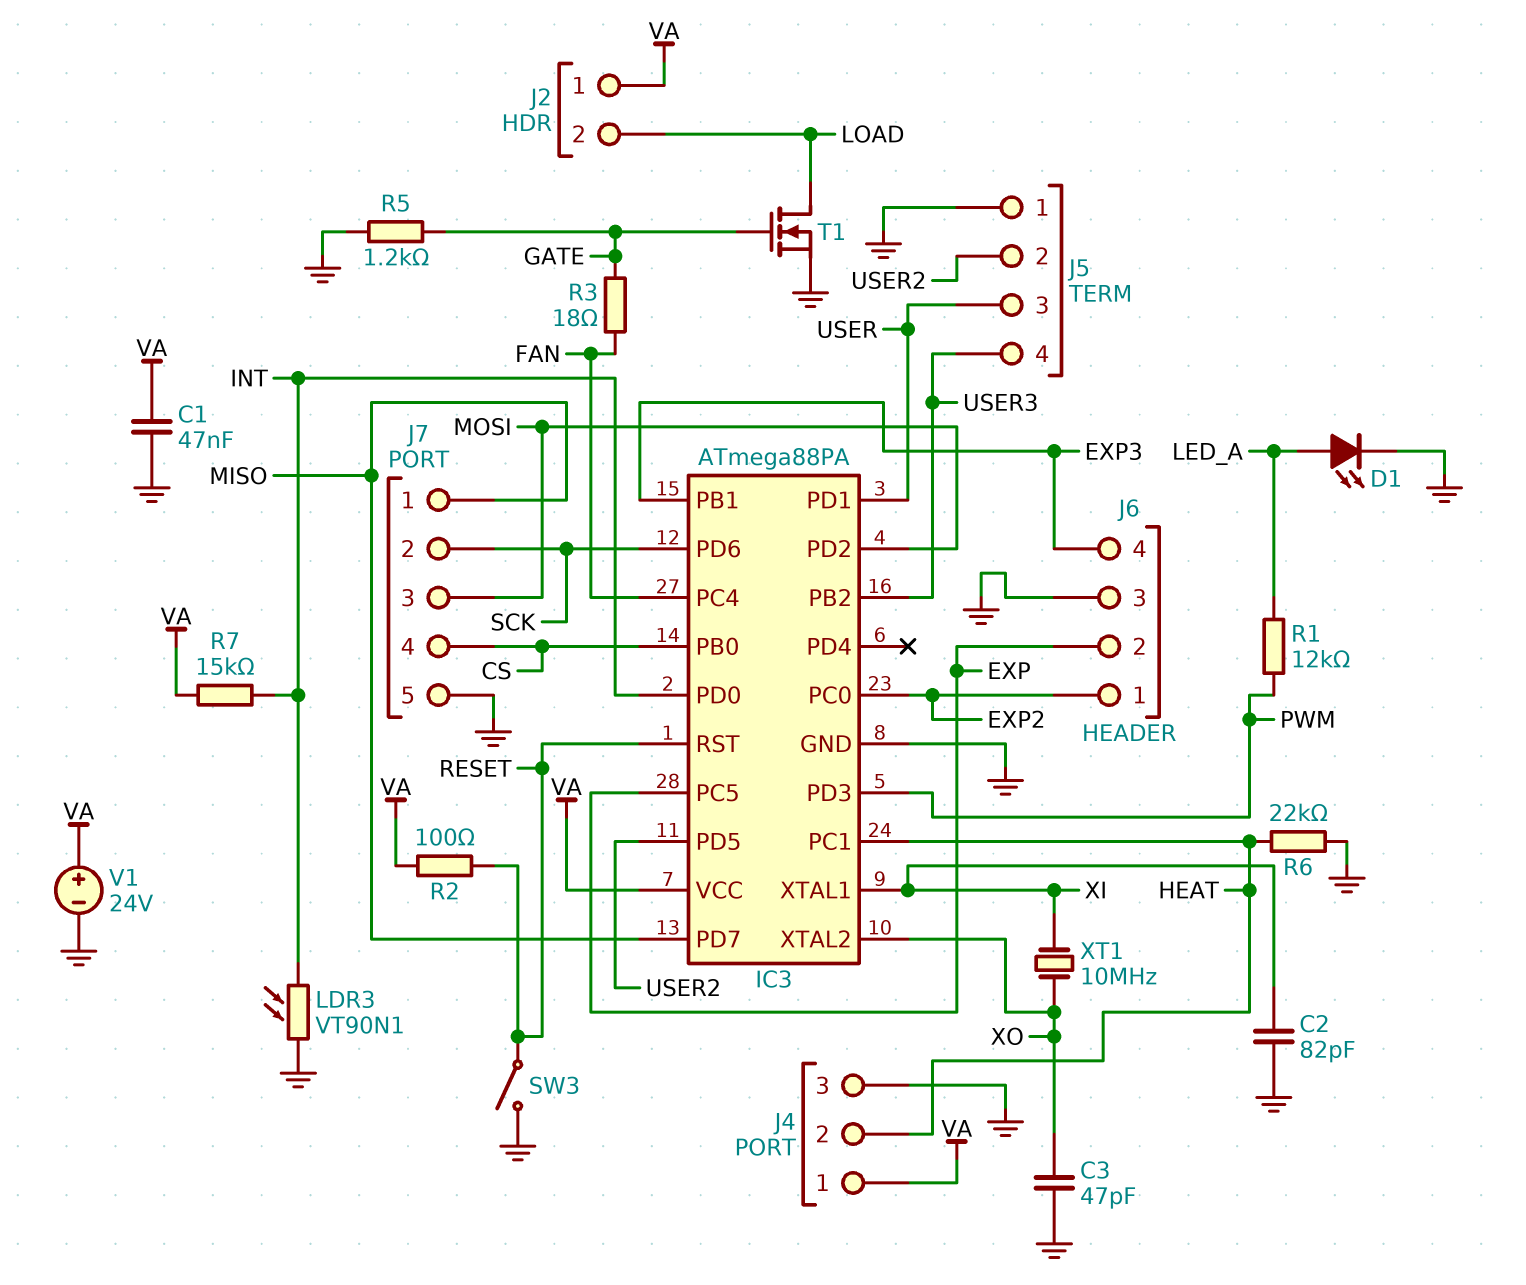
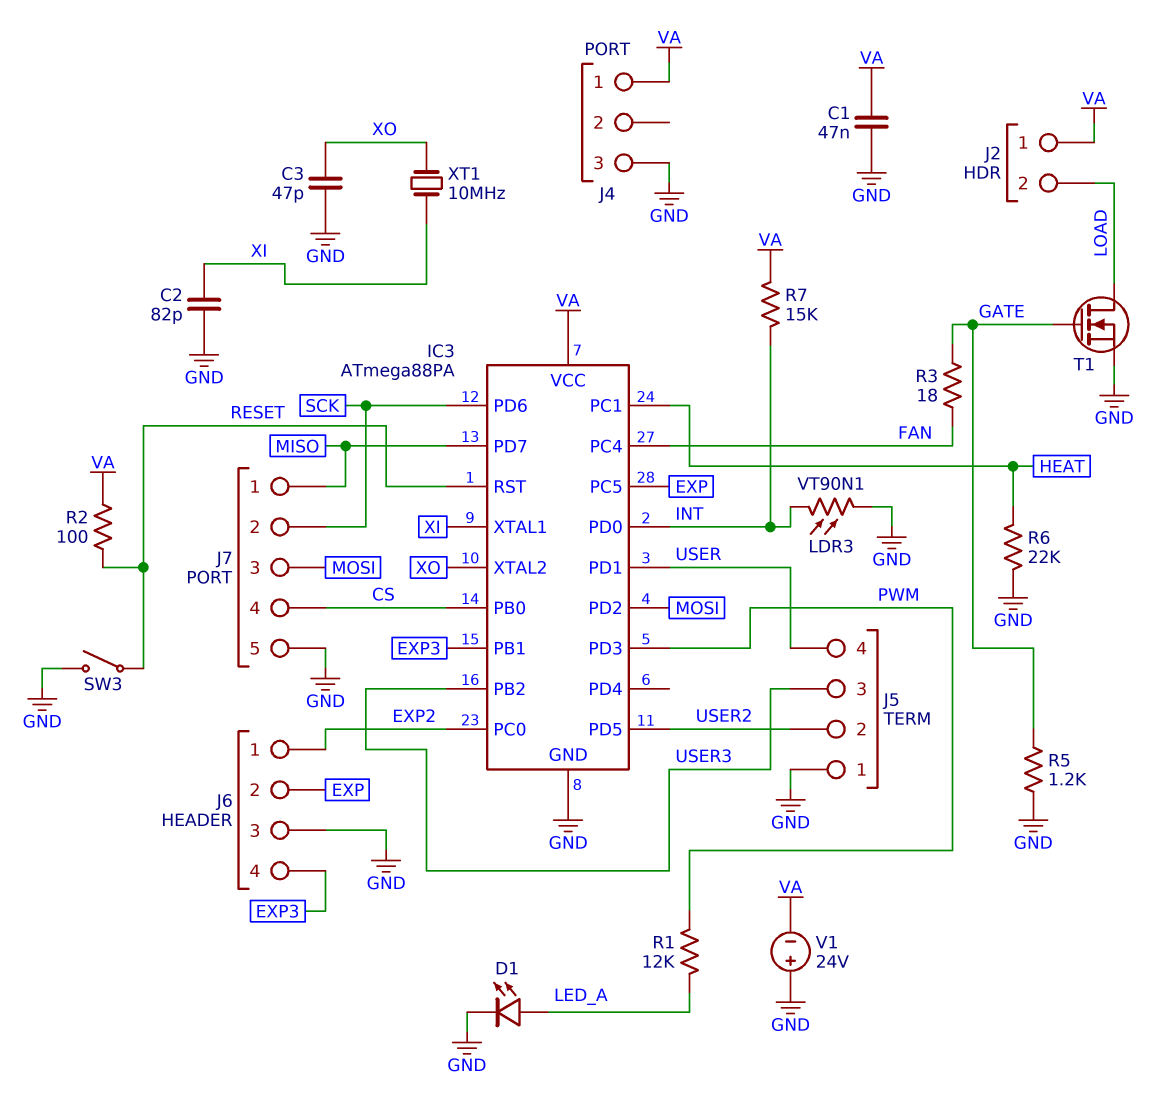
J4 pin 2: HEAT -> none
J5 pin 3: USER -> USER3
J5 pin 4: USER3 -> USER
V1: 24V (plus VA, minus GND) -> 24V (plus GND, minus VA)

